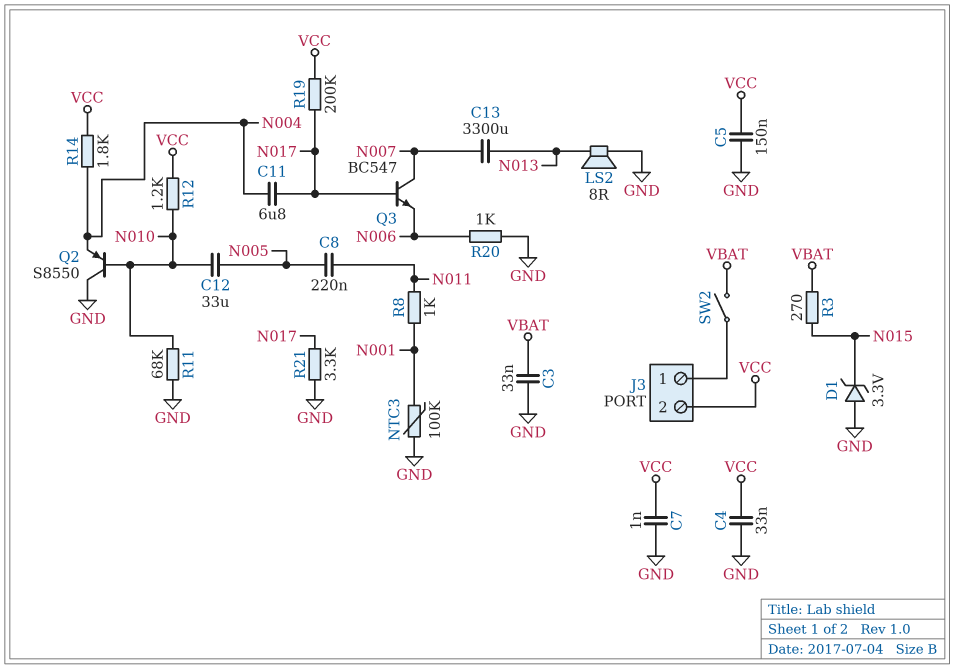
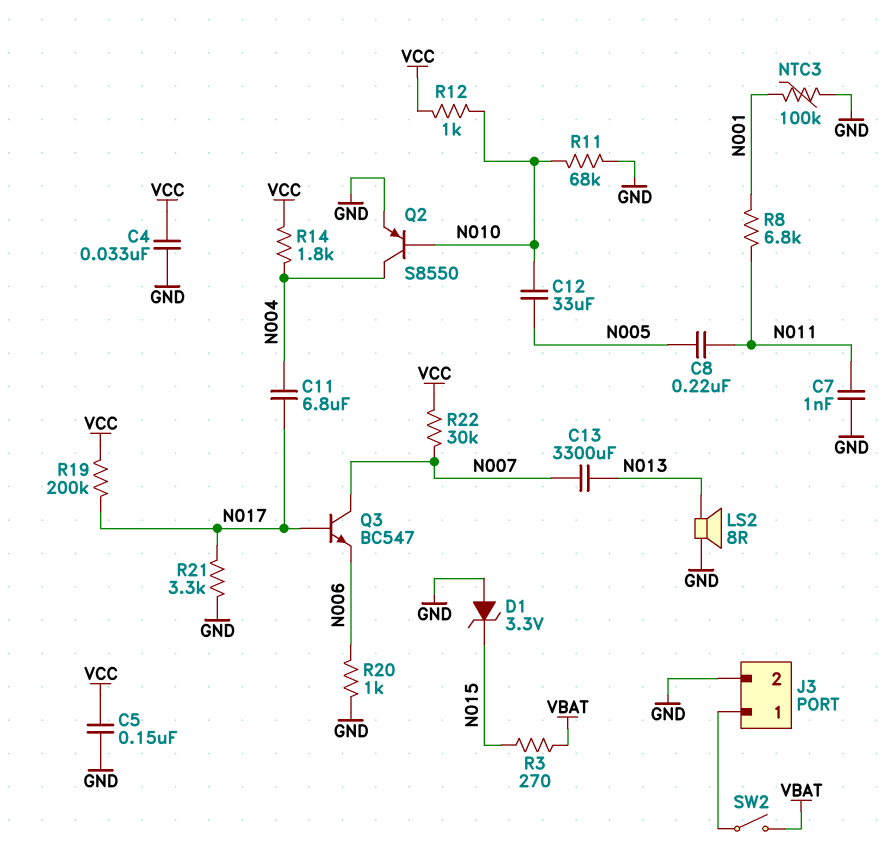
C3: 33nF (GND, VBAT) -> none
C7: 1nF (GND, VCC) -> 1nF (GND, N011)
J3 pin 2: VCC -> GND
Q2: PNP S8550 (B N010, C GND, E N004) -> PNP S8550 (B N010, C N004, E GND)
R8: 1k (N001, N011) -> 6.8k (N001, N011)
R12: 1.2k (N010, VCC) -> 1k (N010, VCC)
R22: none -> 30k (N007, VCC)

